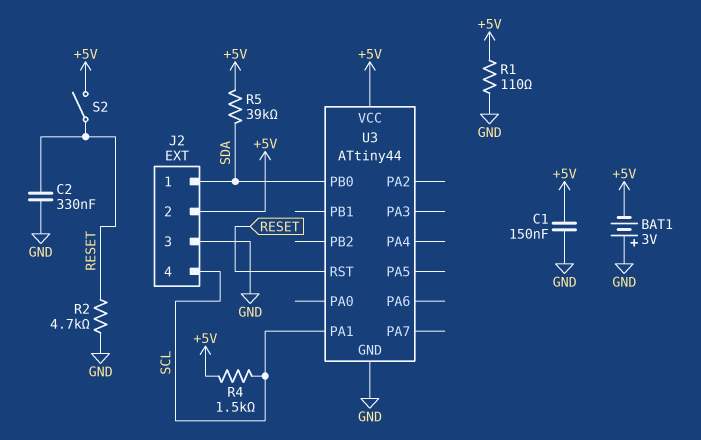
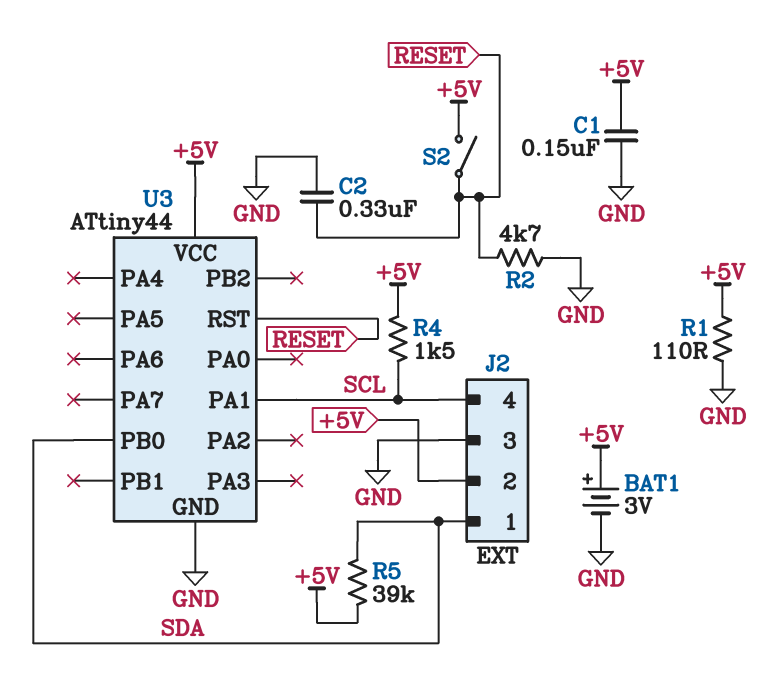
BAT1: 3V (plus GND, minus +5V) -> 3V (plus +5V, minus GND)

